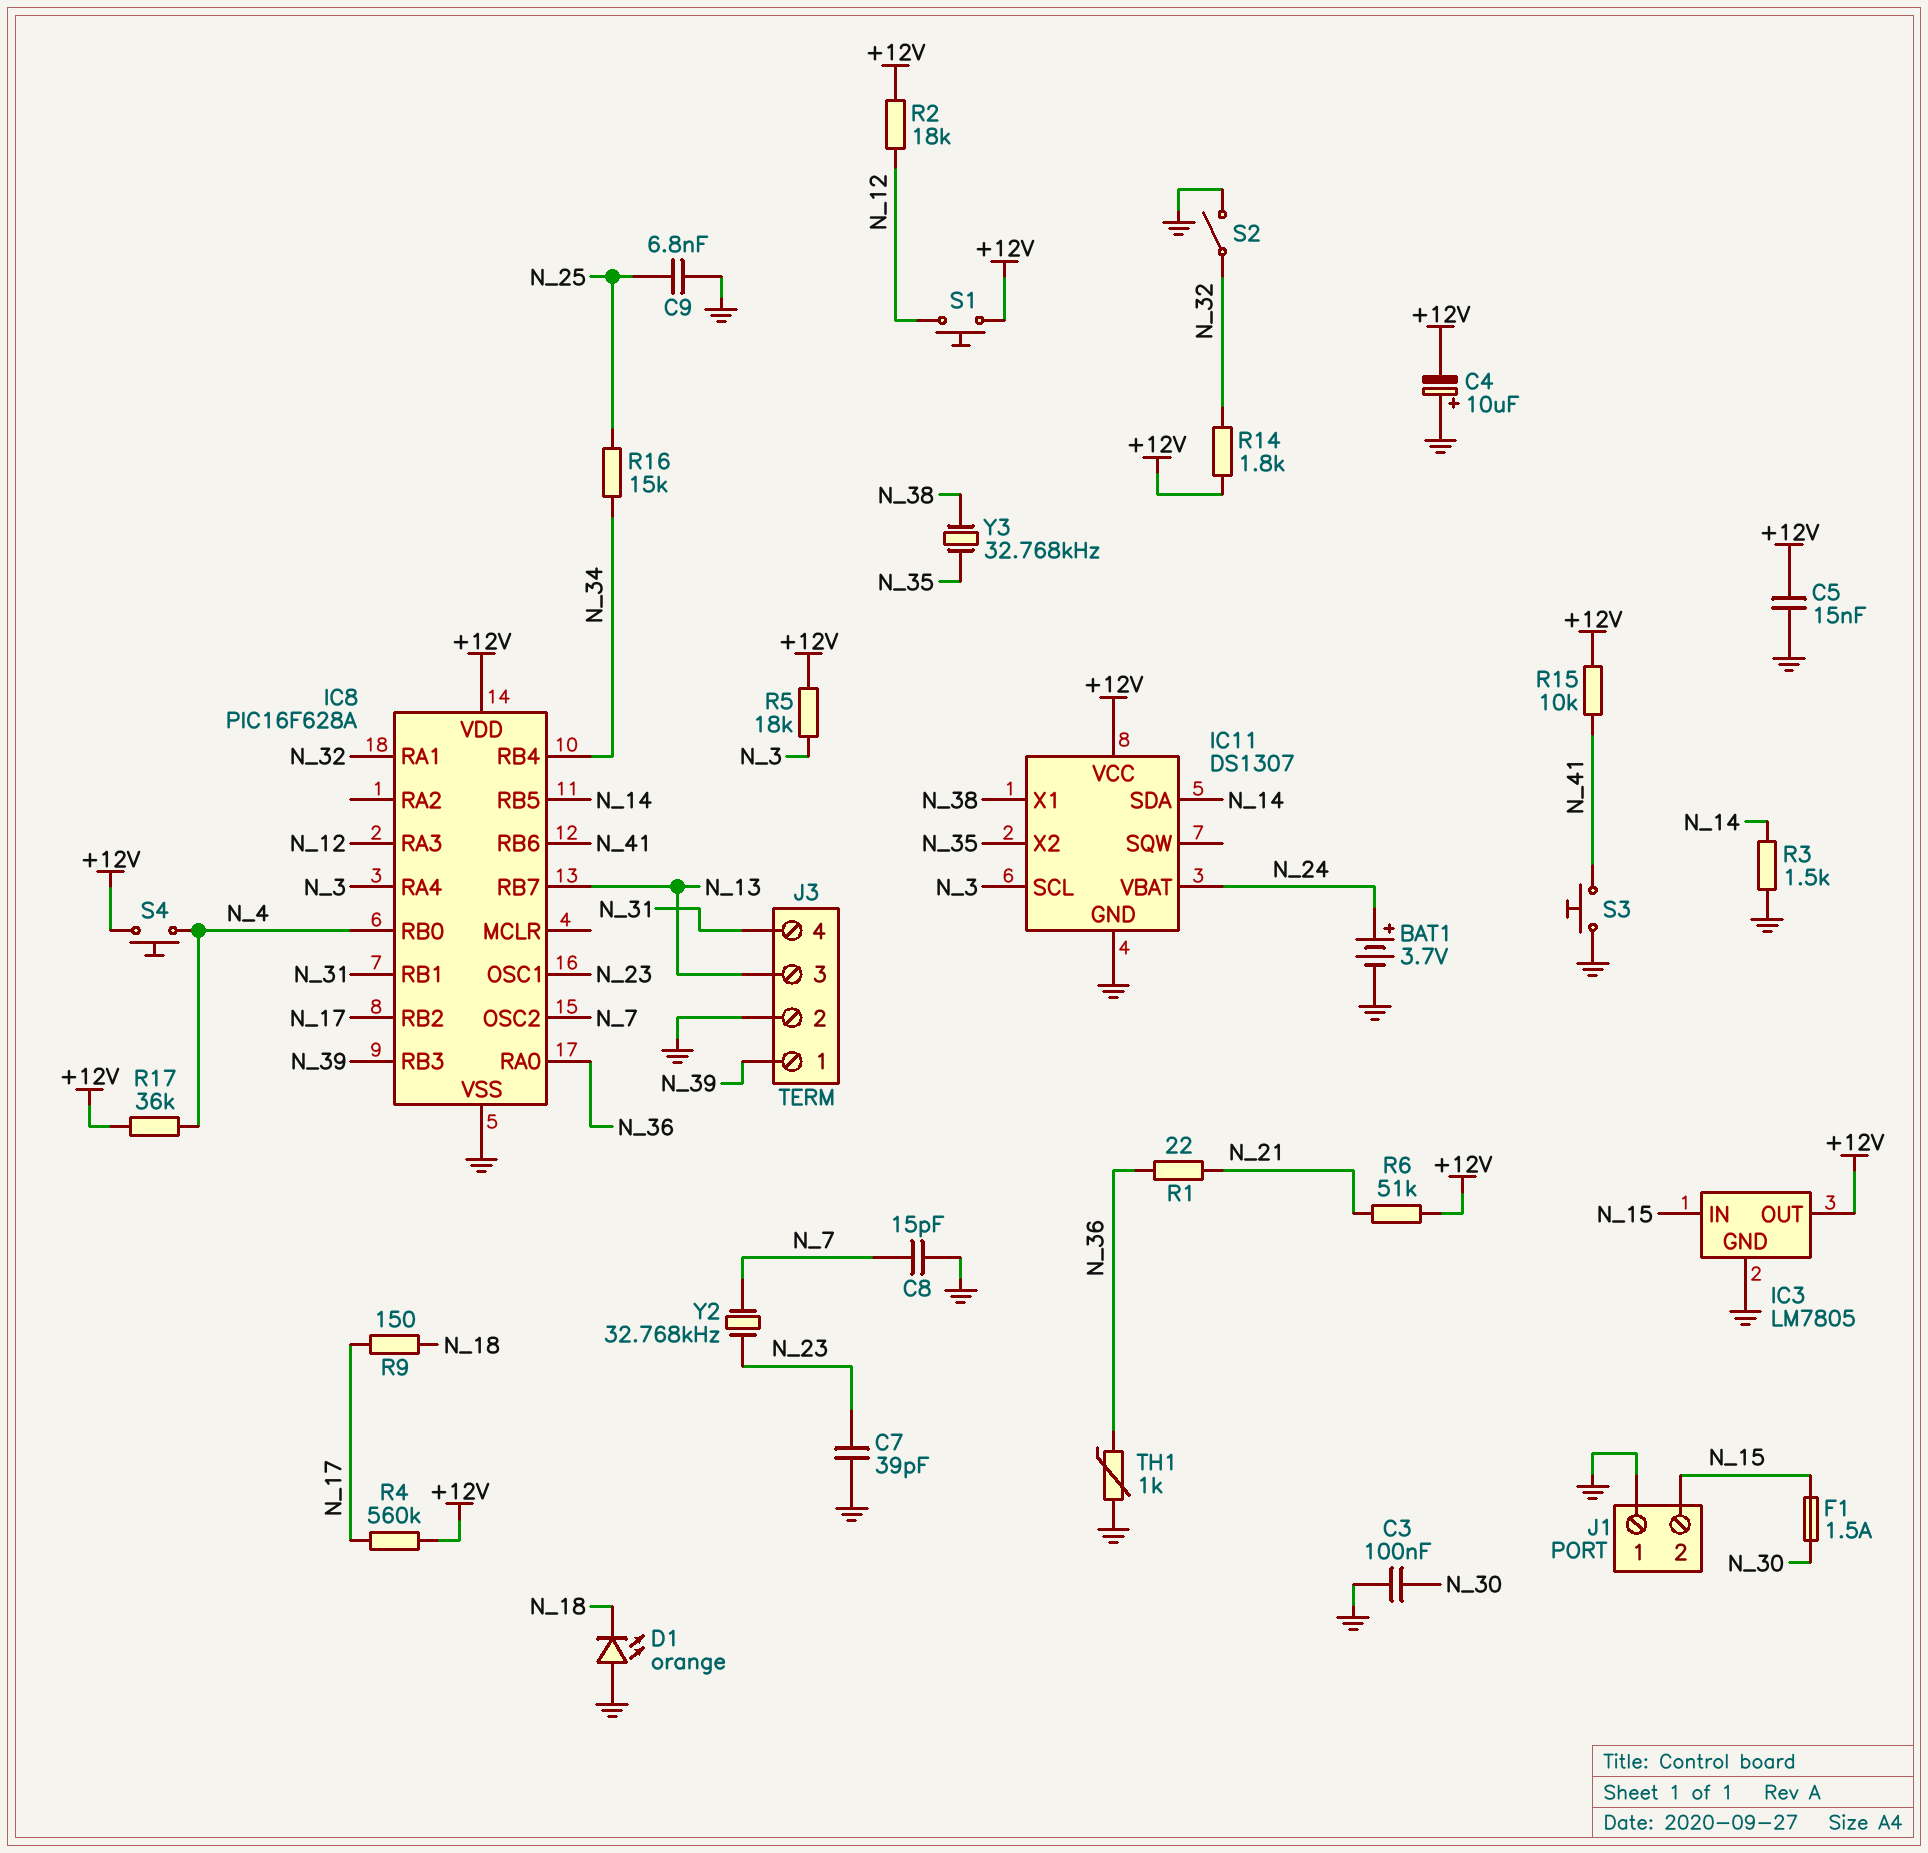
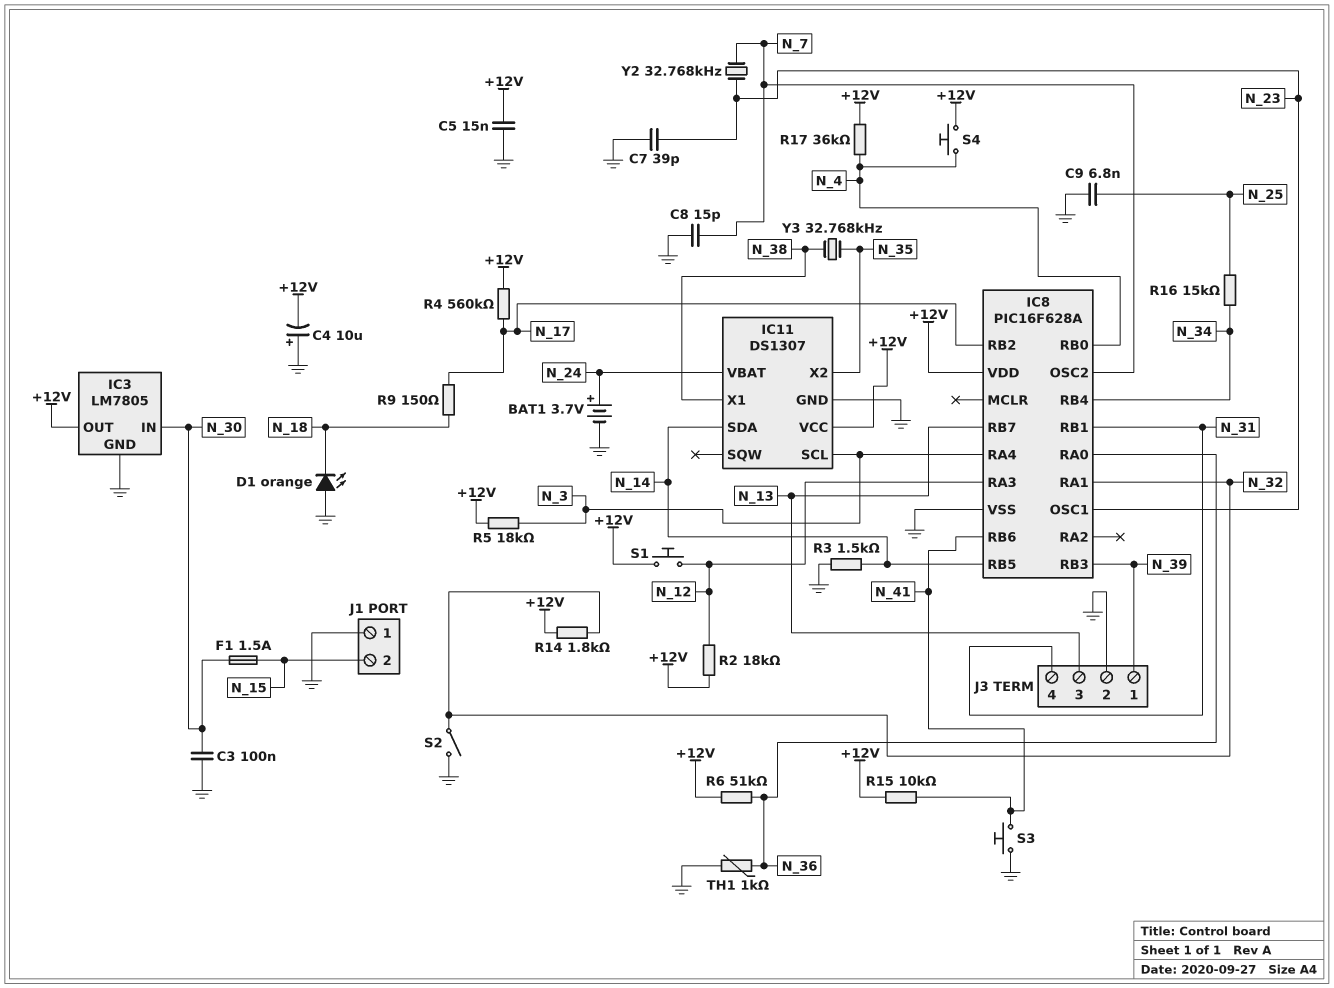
IC3 pin IN: N_15 -> N_30
R1: 22 (N_21, N_36) -> none
R6: 51k (+12V, N_21) -> 51k (+12V, N_36)

